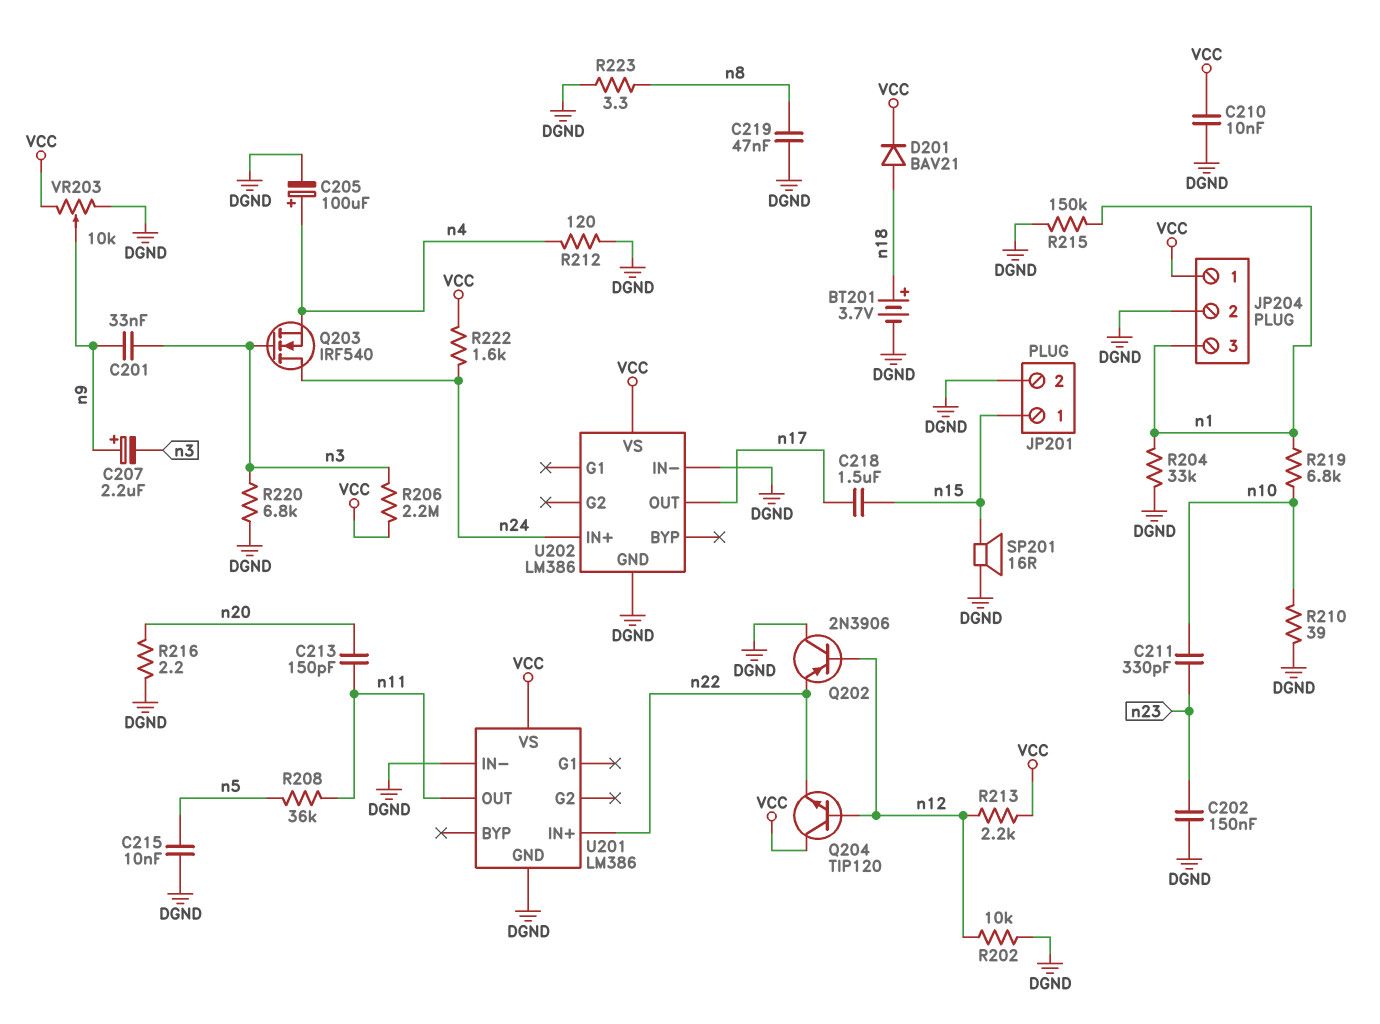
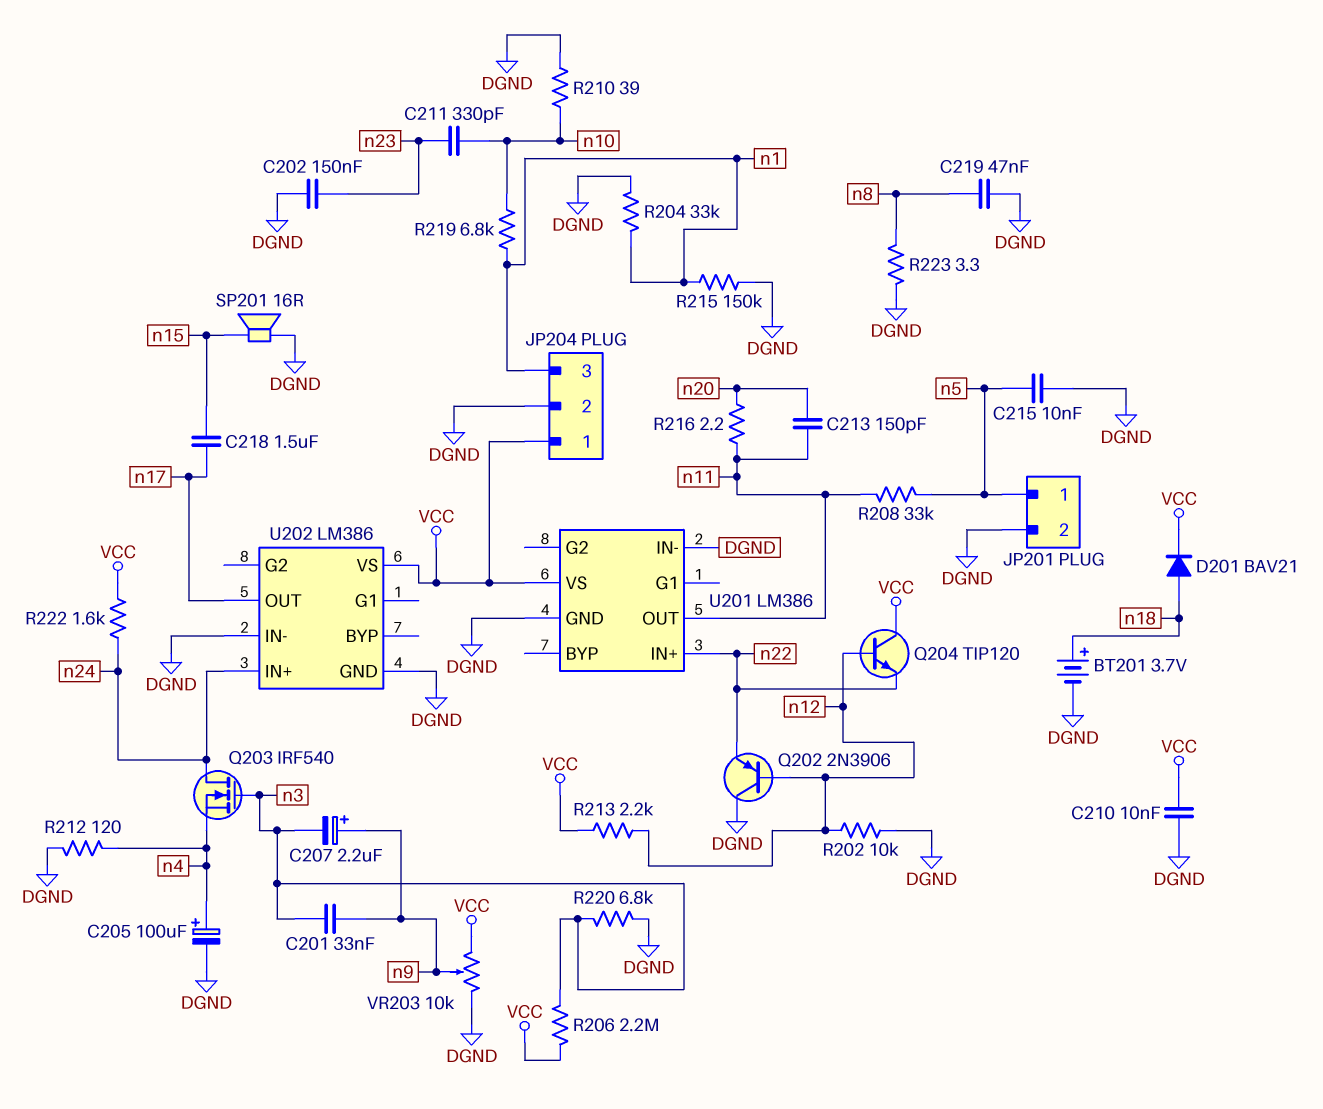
JP201 pin 1: n15 -> n5
R208: 36k (n5, n11) -> 33k (n5, n11)
R216: 2.2 (DGND, n20) -> 2.2 (n11, n20)

